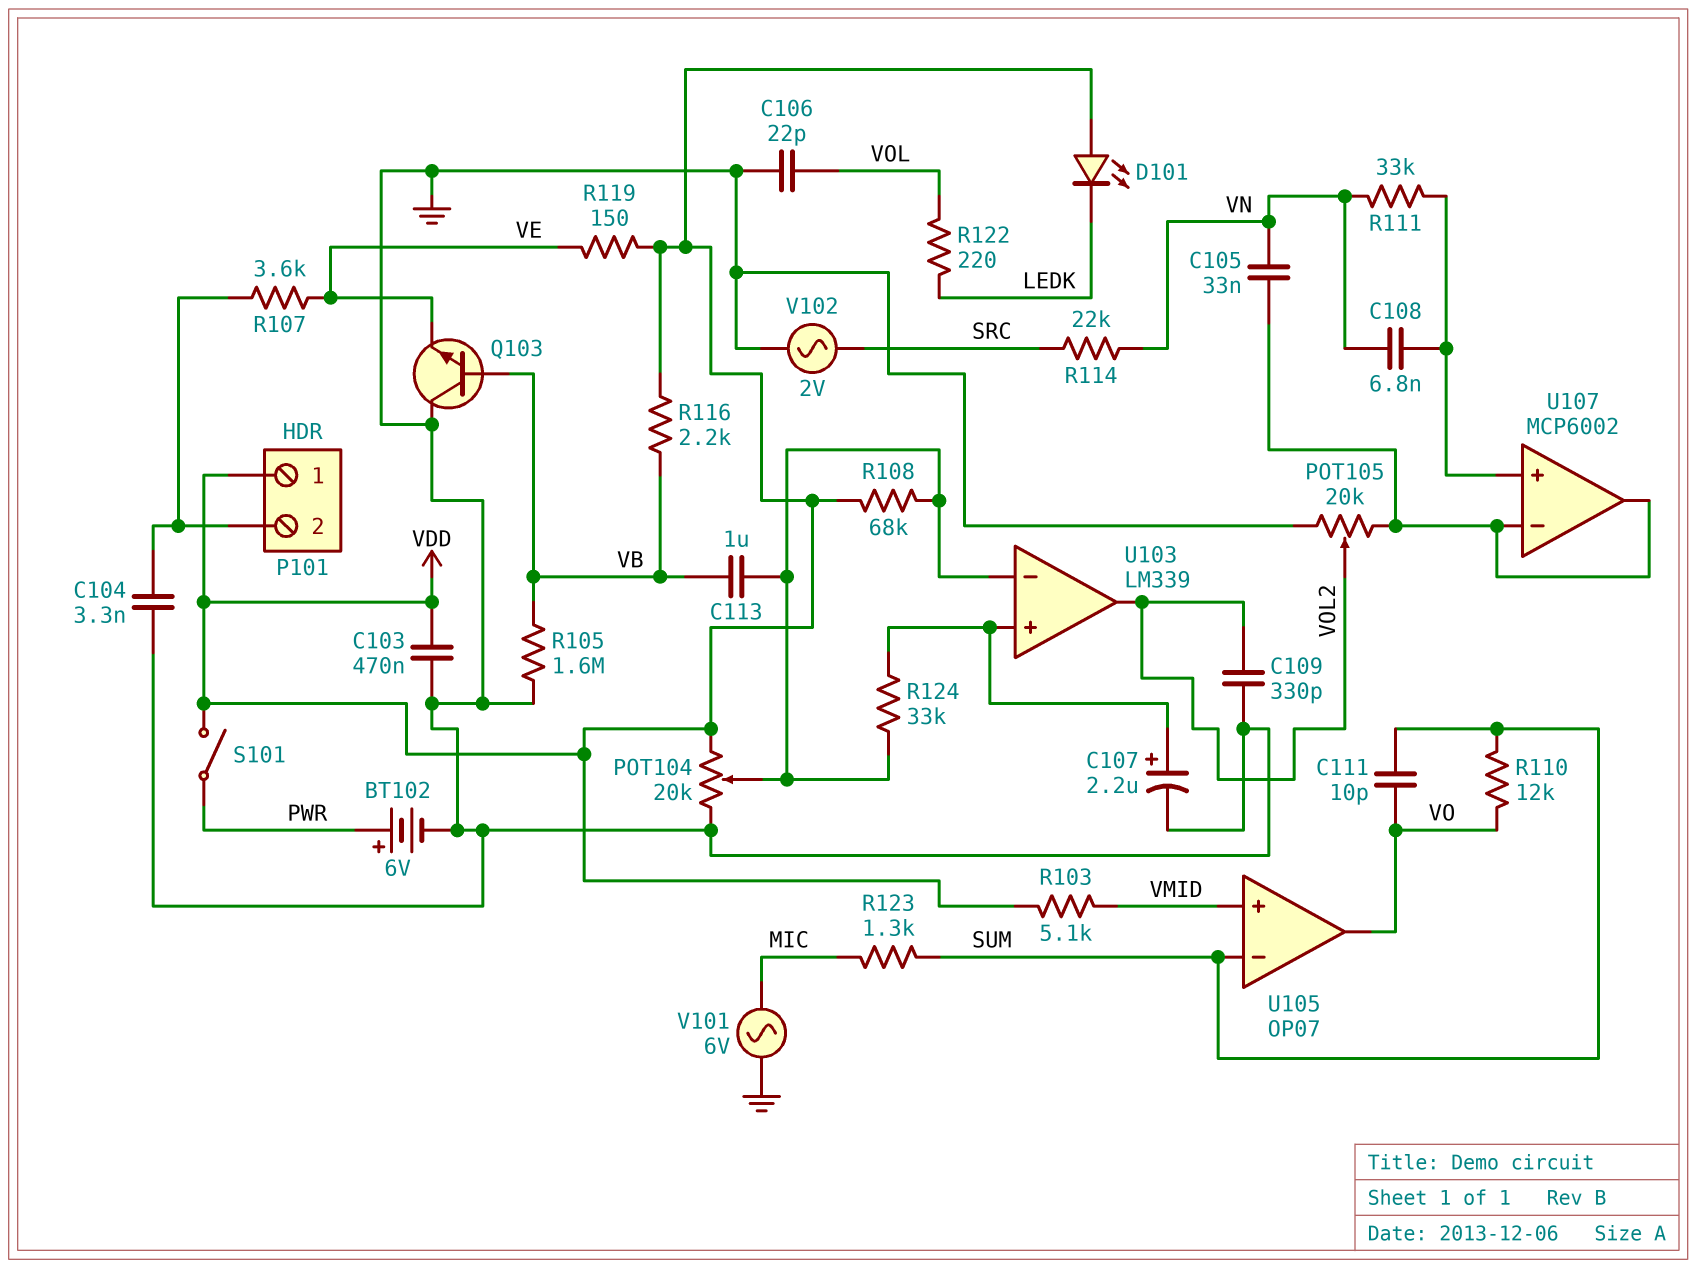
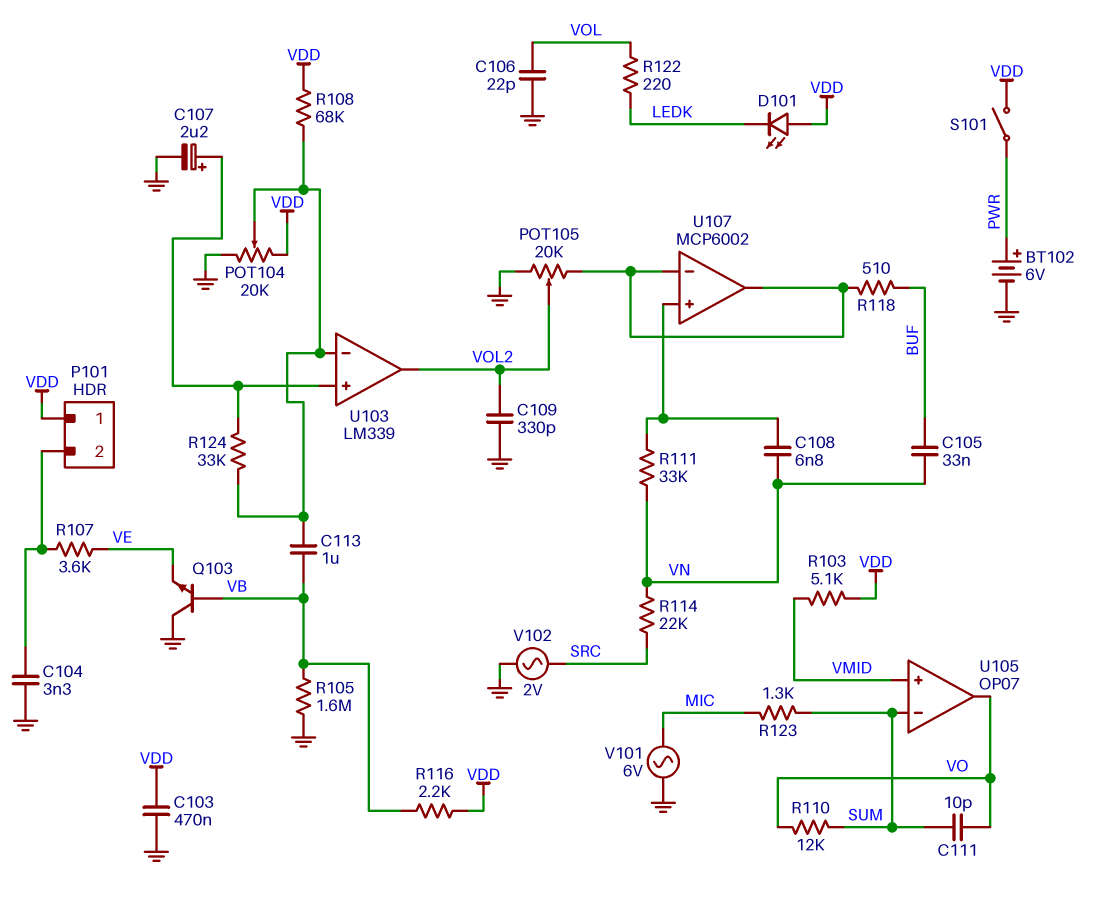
C105: 33nF (U107/in-, VN) -> 33nF (BUF, VN)
R118: none -> 510 (BUF, U107/in-)
R119: 150 (VDD, VE) -> none

